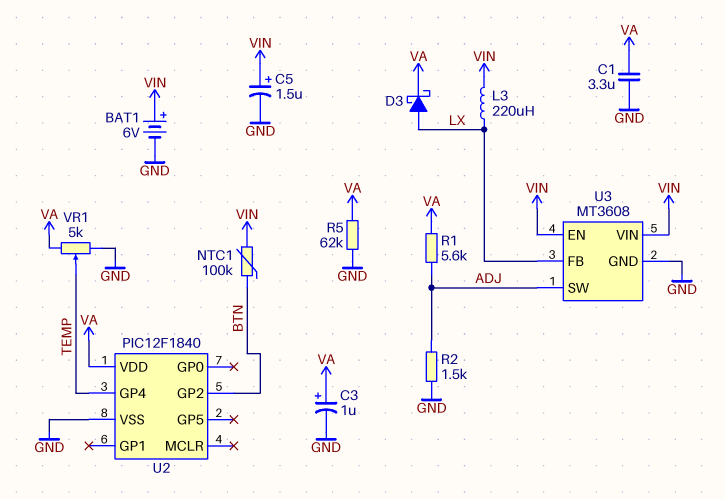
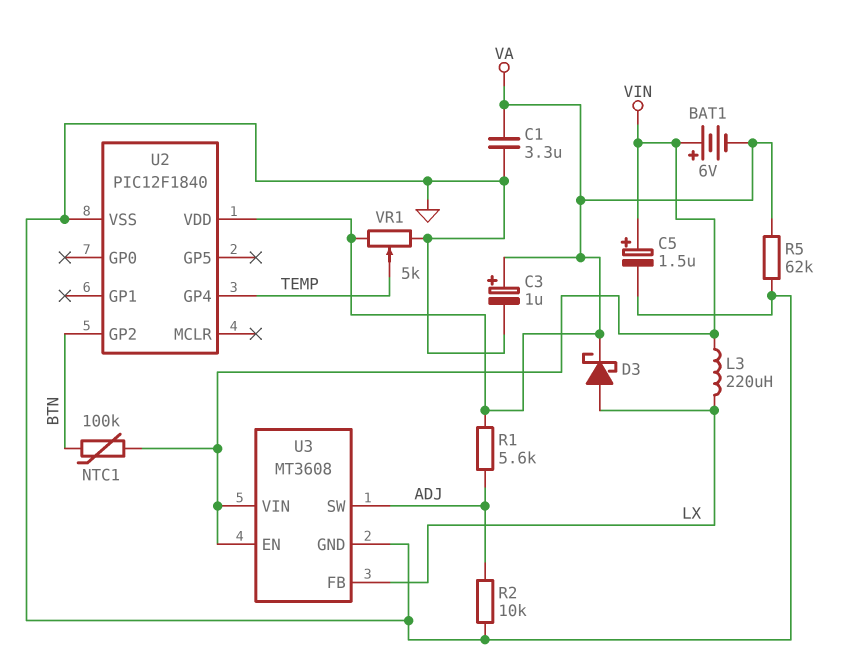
BAT1: 6V (plus VIN, minus GND) -> 6V (plus VIN, minus VA)
R2: 1.5k (ADJ, GND) -> 10k (ADJ, GND)

